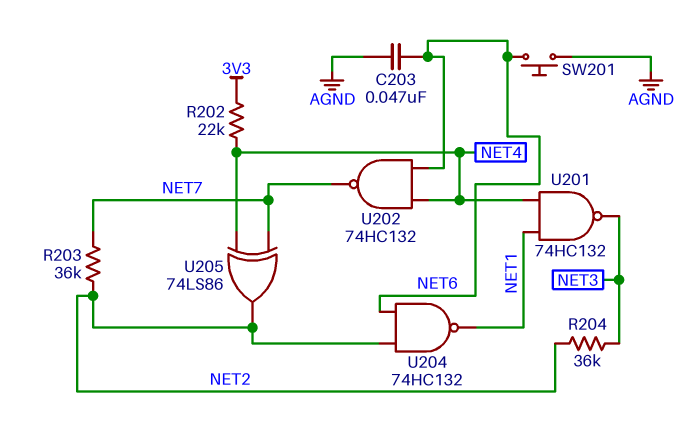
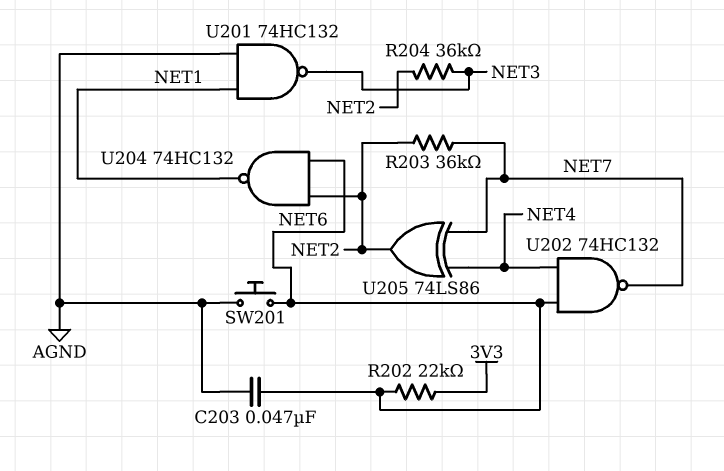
R202: 22k (3V3, NET4) -> 22k (3V3, NET6)
U201: NAND 74HC132 (in NET1, in NET4, out NET3) -> NAND 74HC132 (in AGND, in NET1, out NET3)

